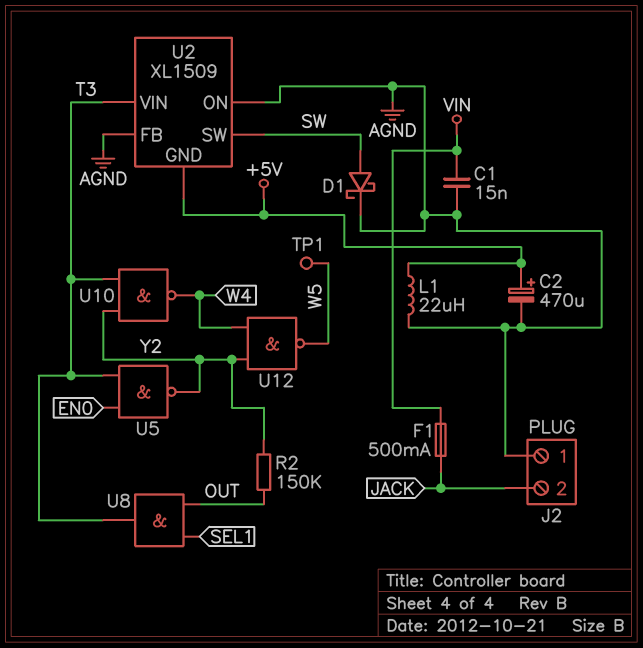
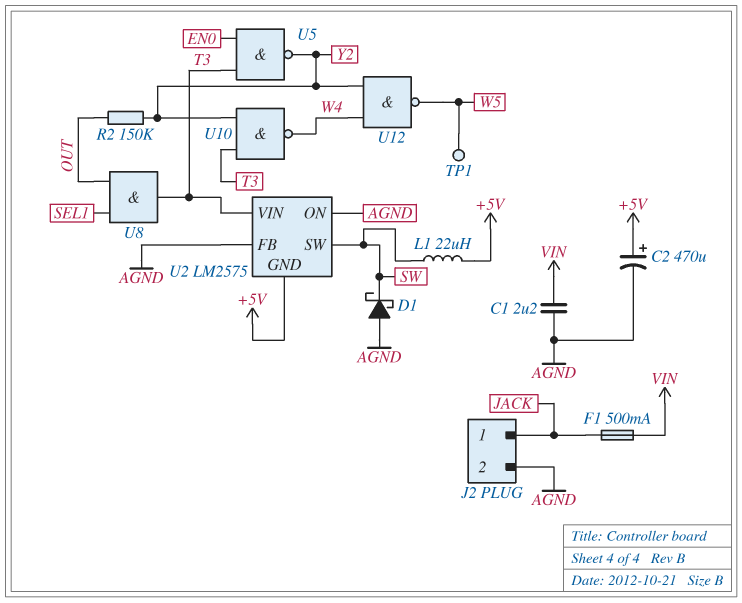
C1: 15nF (AGND, VIN) -> 2.2uF (AGND, VIN)
D1: schottky (A SW, K AGND) -> schottky (A AGND, K SW)
J2 pin 1: AGND -> JACK
J2 pin 2: JACK -> AGND
L1: 22uH (+5V, AGND) -> 22uH (+5V, SW)
U2: XL1509 -> LM2575

